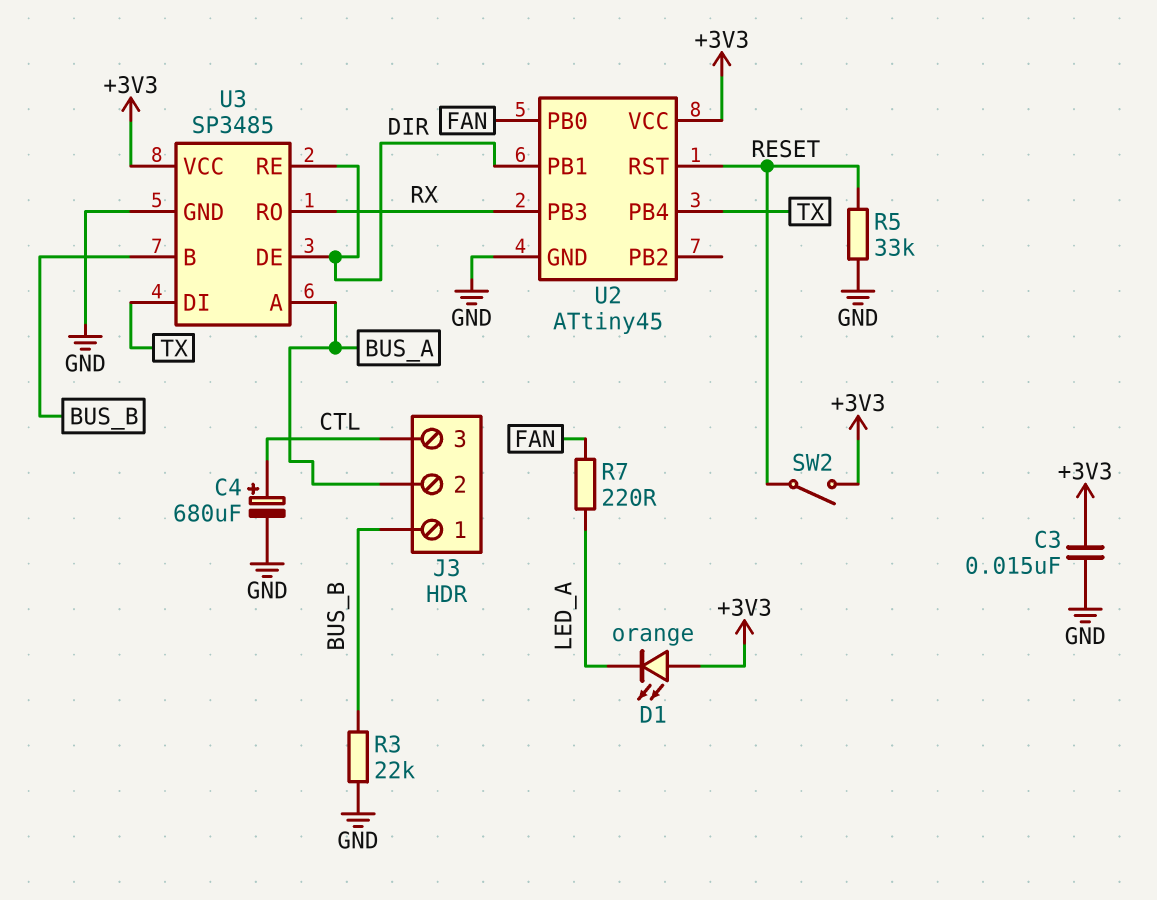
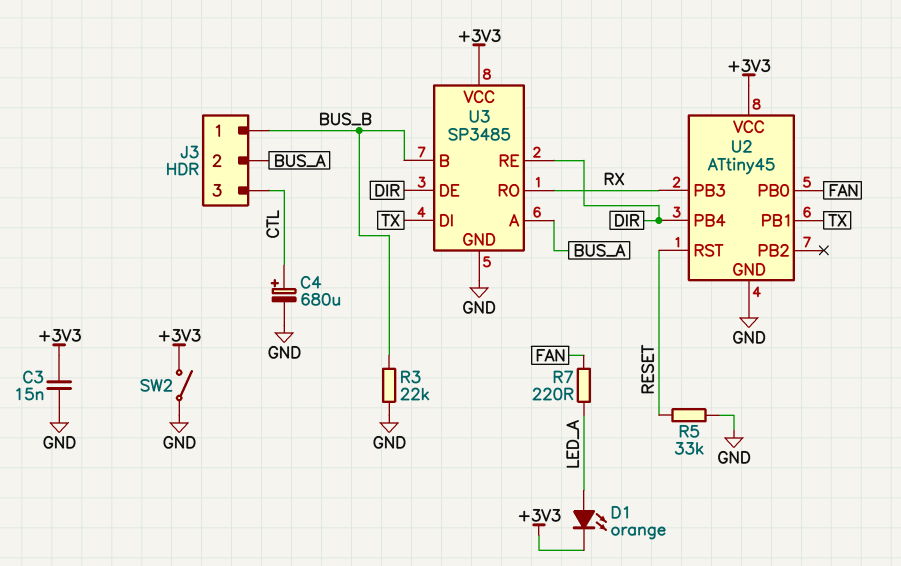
D1: LED orange (A +3V3, K LED_A) -> LED orange (A LED_A, K +3V3)
SW2: switch (+3V3, RESET) -> switch (+3V3, GND)
U2 pin PB1: DIR -> TX
U2 pin PB4: TX -> DIR

